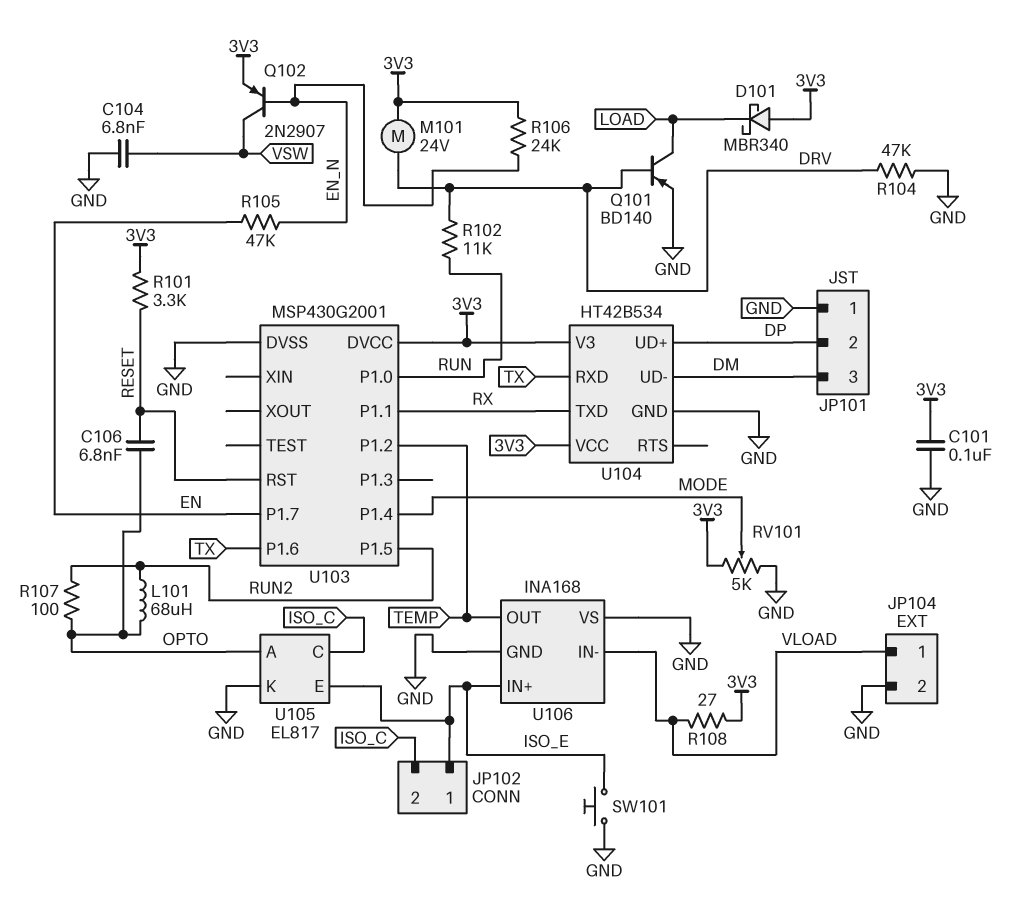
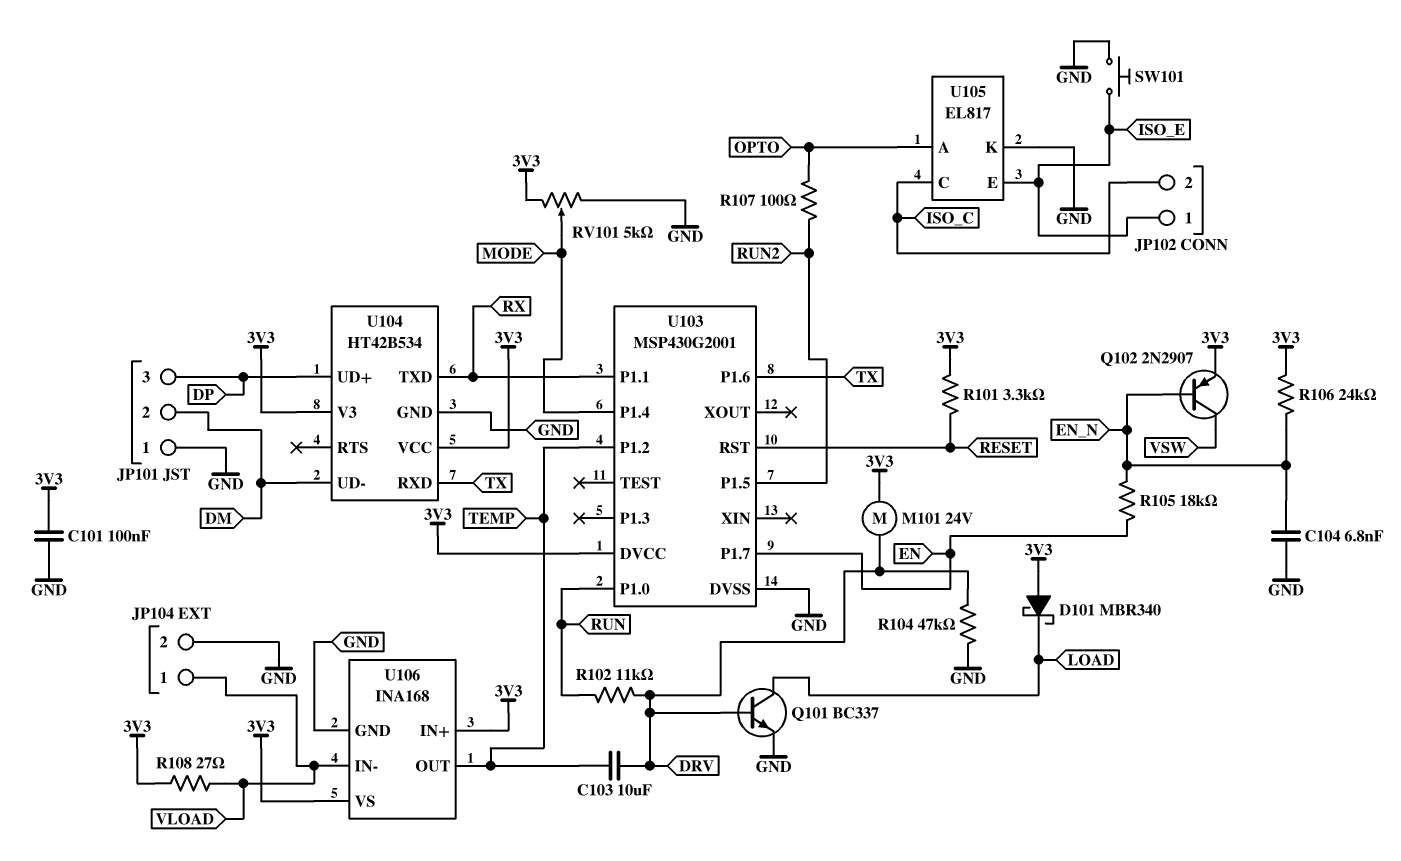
C103: none -> 10uF (DRV, TEMP)
C104: 6.8nF (GND, VSW) -> 6.8nF (EN_N, GND)
C106: 6.8nF (OPTO, RESET) -> none
JP101 pin 2: DP -> DM
JP101 pin 3: DM -> DP
L101: 68uH (OPTO, RUN2) -> none
Q101: PNP BD140 (B DRV, C LOAD, E GND) -> NPN BC337 (B DRV, C LOAD, E GND)
R105: 47k (EN, EN_N) -> 18k (EN, EN_N)
U106 pin IN+: ISO_E -> 3V3
U106 pin VS: GND -> 3V3

